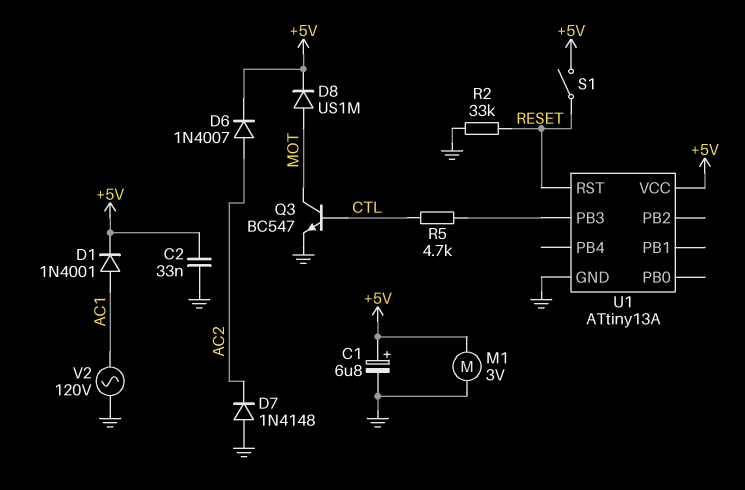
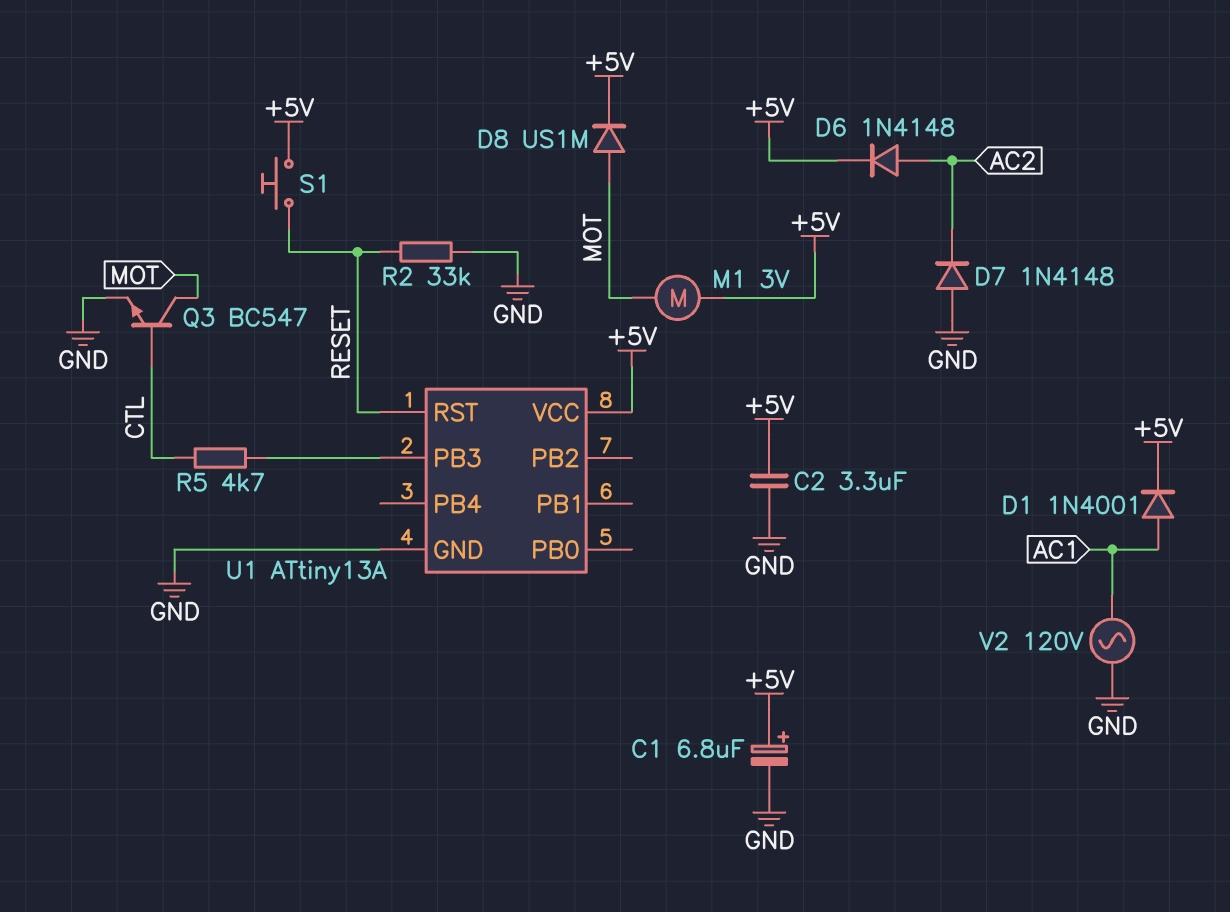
C2: 33nF (+5V, GND) -> 3.3uF (+5V, GND)
D6: diode 1N4007 (A AC2, K +5V) -> diode 1N4148 (A AC2, K +5V)
M1: motor 3V (+5V, GND) -> motor 3V (+5V, MOT)
S1: switch (+5V, RESET) -> button (+5V, RESET)

